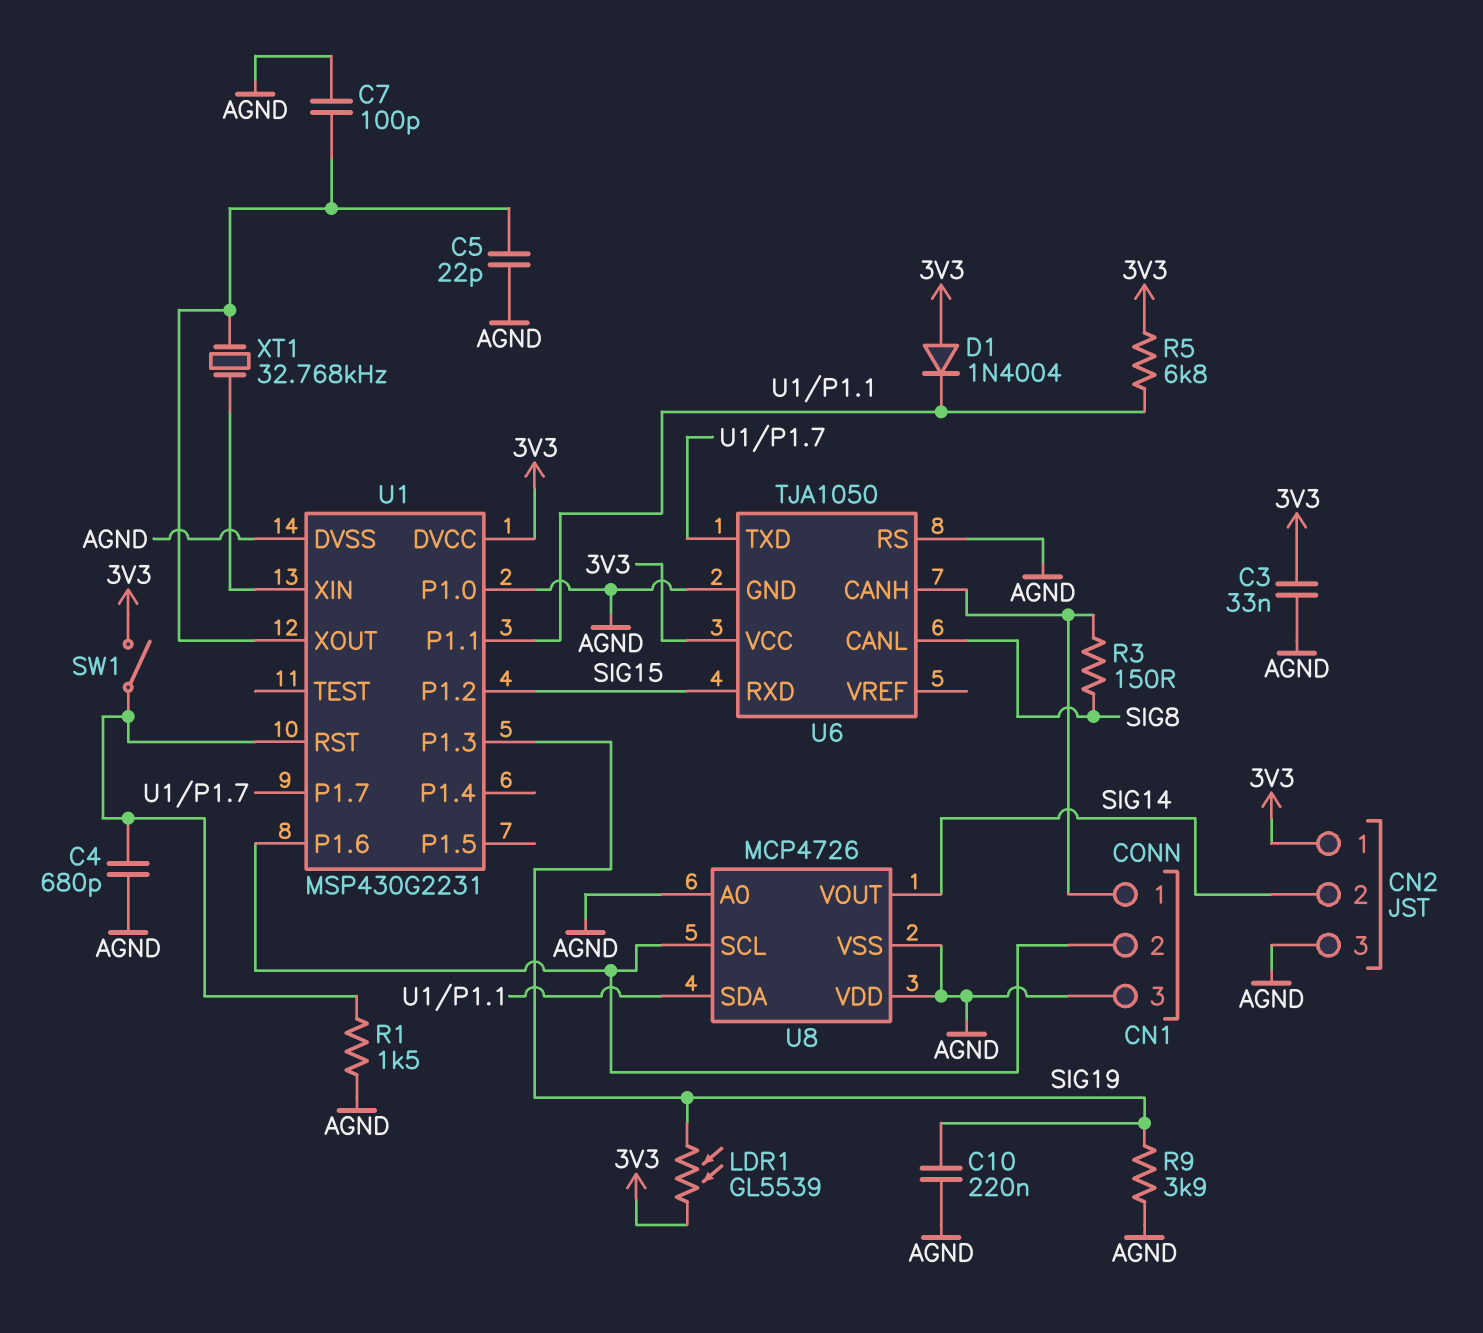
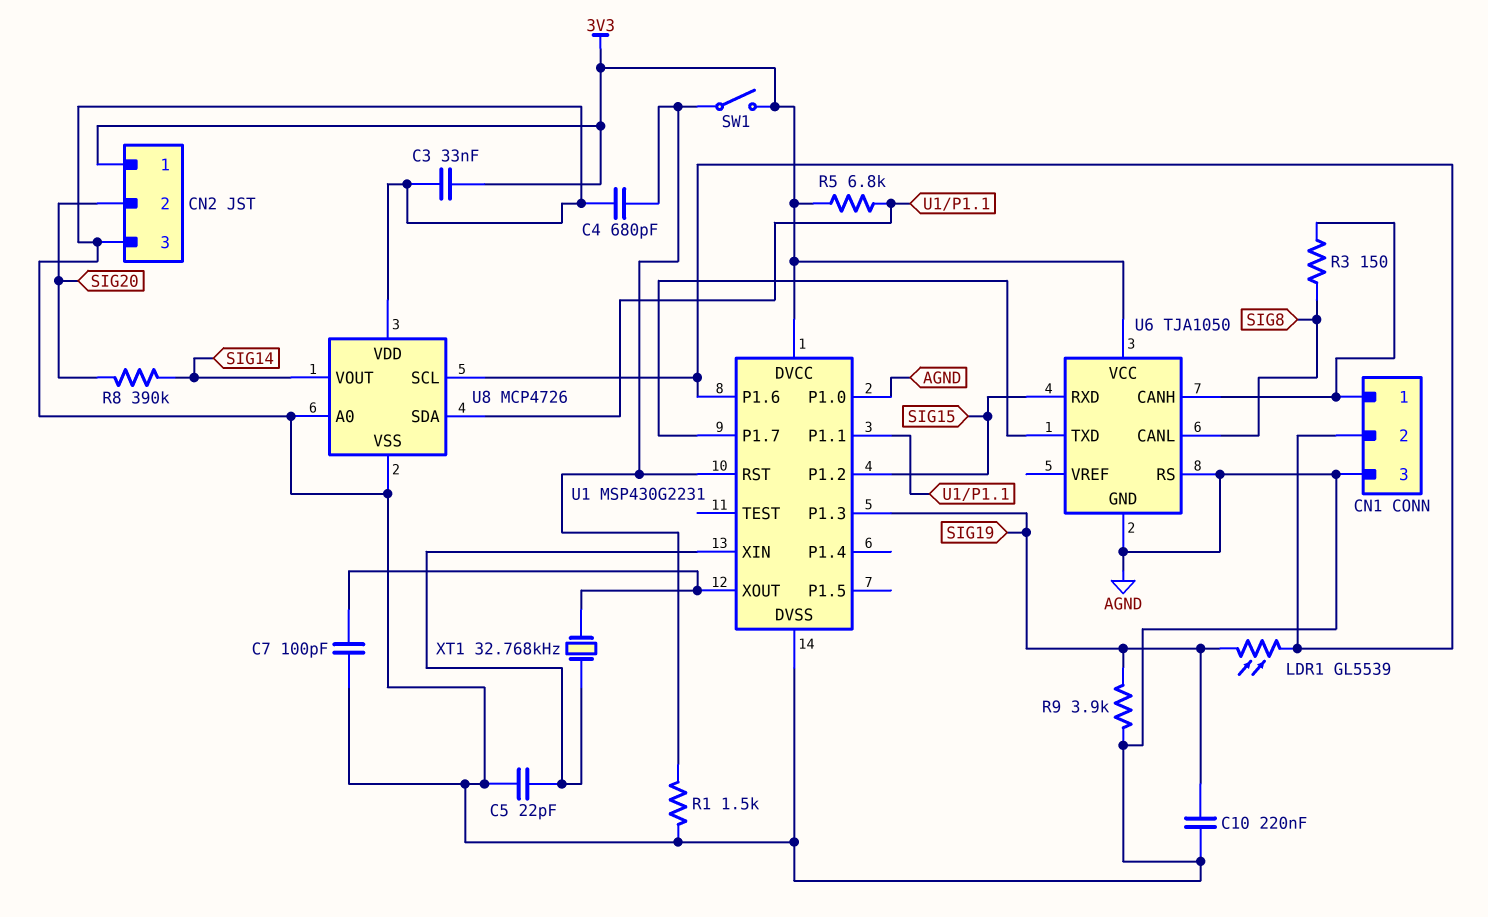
C5: 22pF (AGND, U1/XOUT) -> 22pF (AGND, U1/XIN)
CN2 pin 2: SIG14 -> SIG20
D1: diode 1N4004 (A 3V3, K U1/P1.1) -> none
LDR1: GL5539 (3V3, SIG19) -> GL5539 (CN1/2, SIG19)
R8: none -> 390k (SIG14, SIG20)

